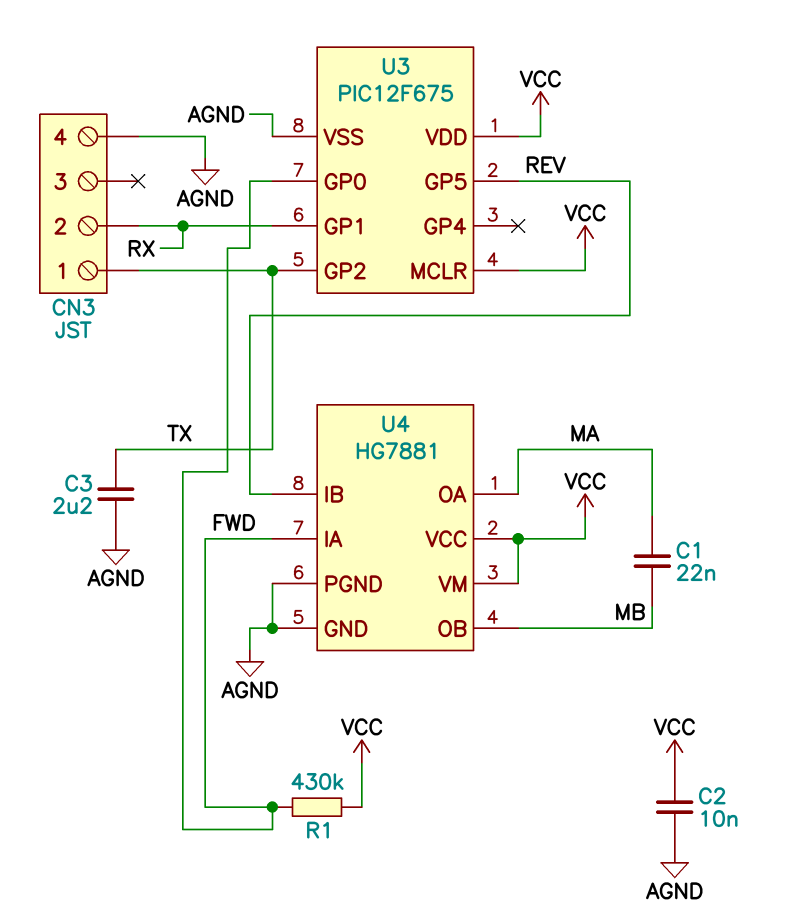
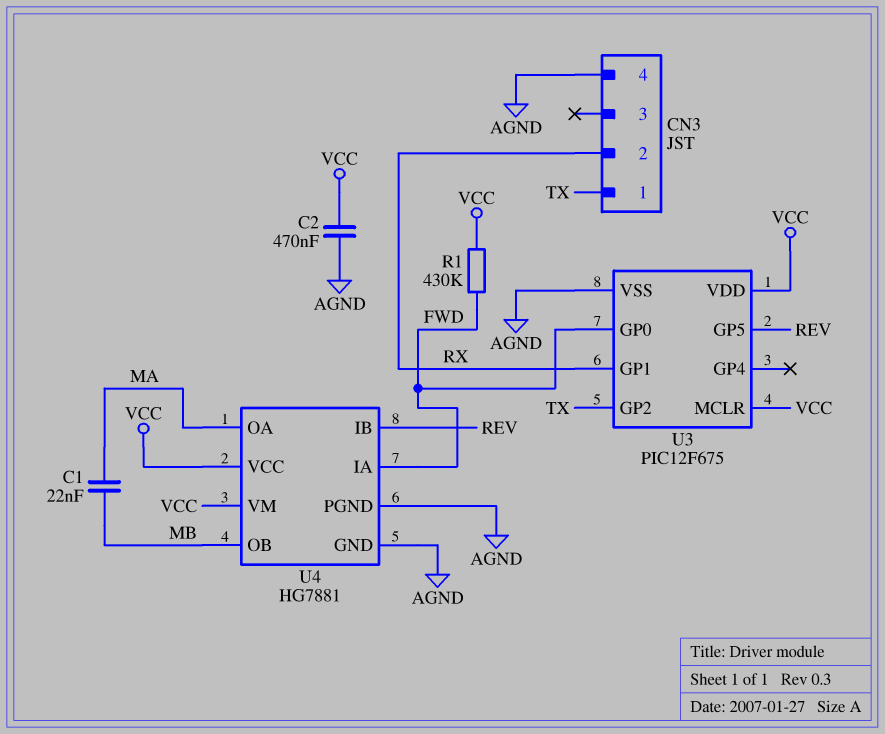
C2: 10nF (AGND, VCC) -> 470nF (AGND, VCC)
C3: 2.2uF (AGND, TX) -> none

